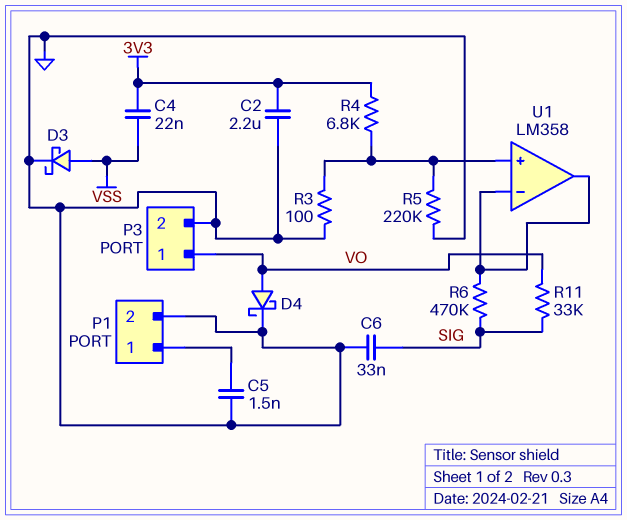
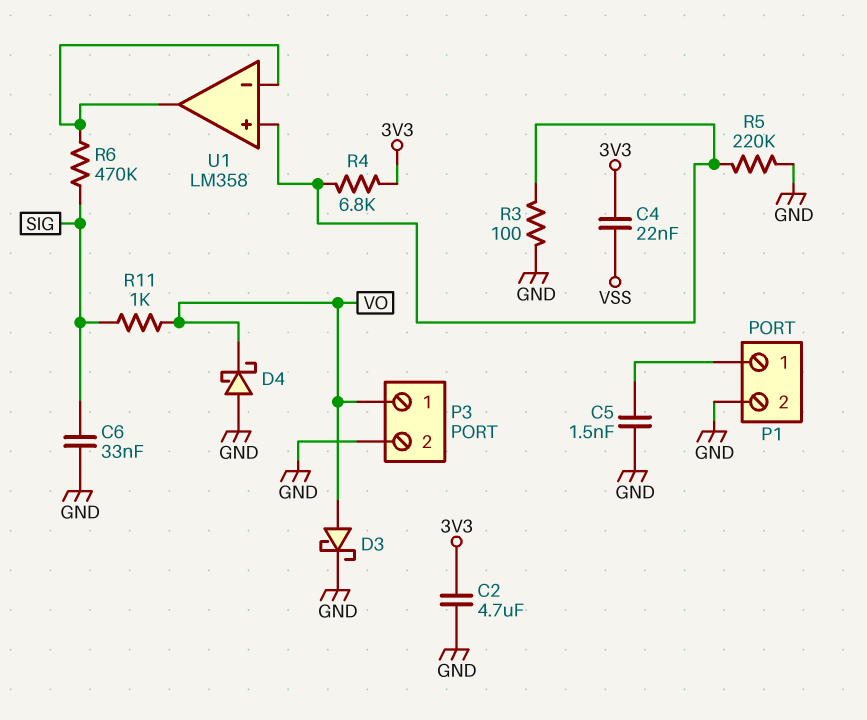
C2: 2.2uF (3V3, GND) -> 4.7uF (3V3, GND)
D3: schottky (A VSS, K GND) -> schottky (A VO, K GND)
D4: schottky (A VO, K GND) -> schottky (A GND, K VO)
R11: 33k (SIG, VO) -> 1k (SIG, VO)

